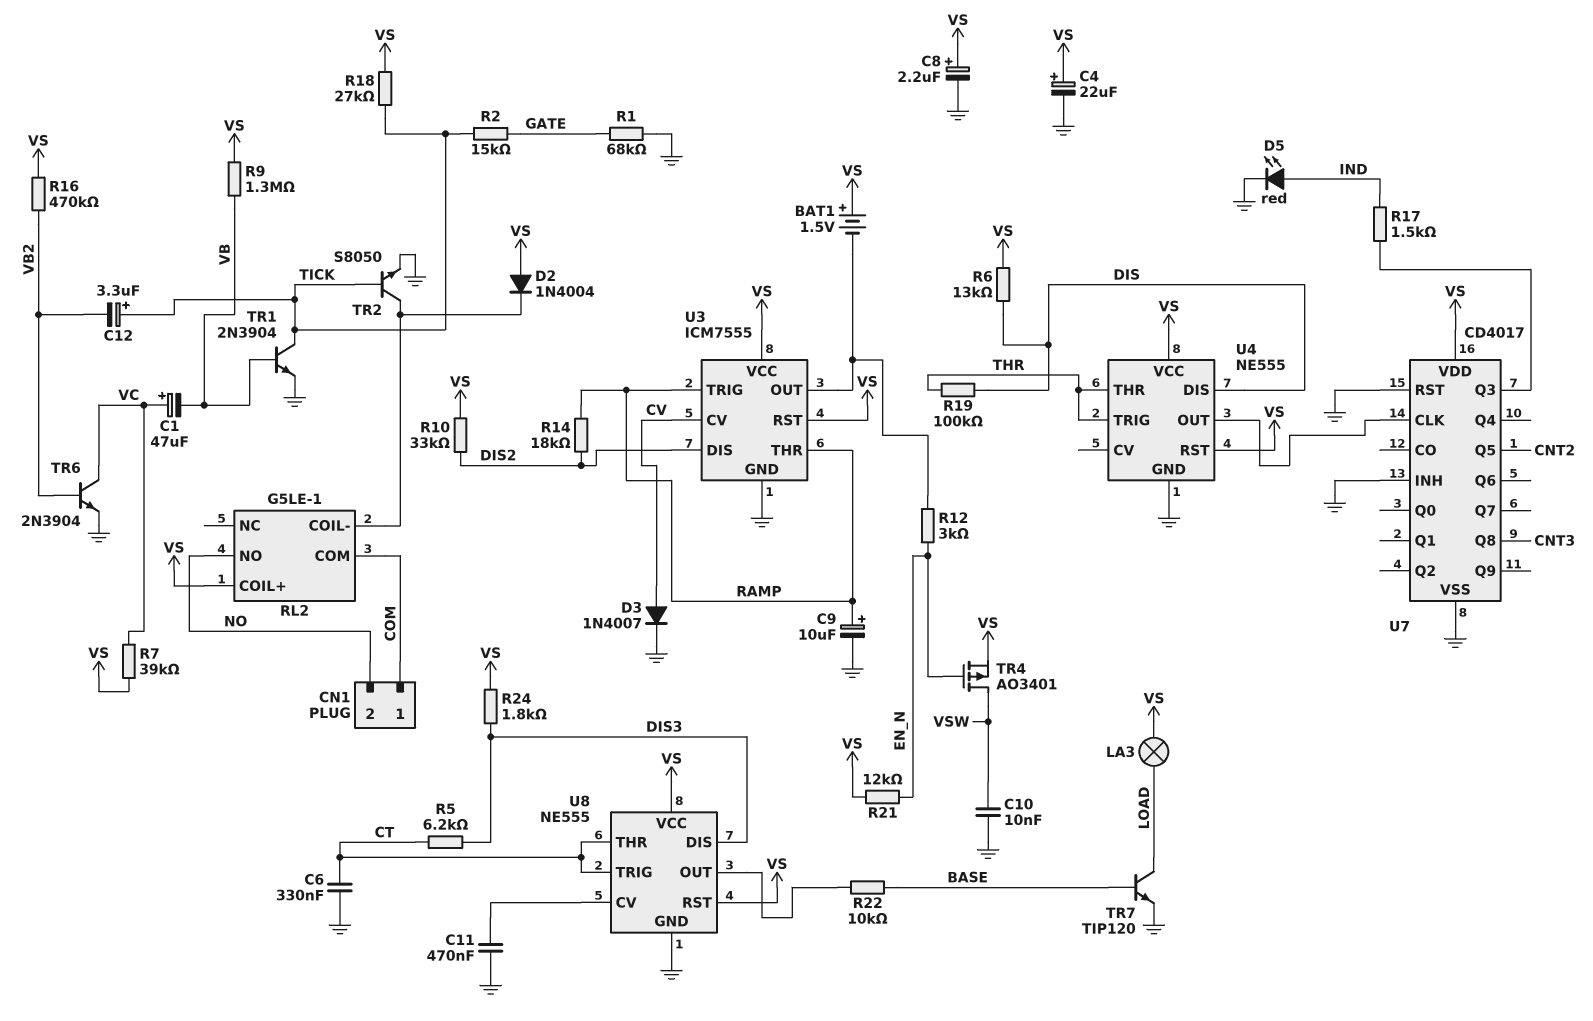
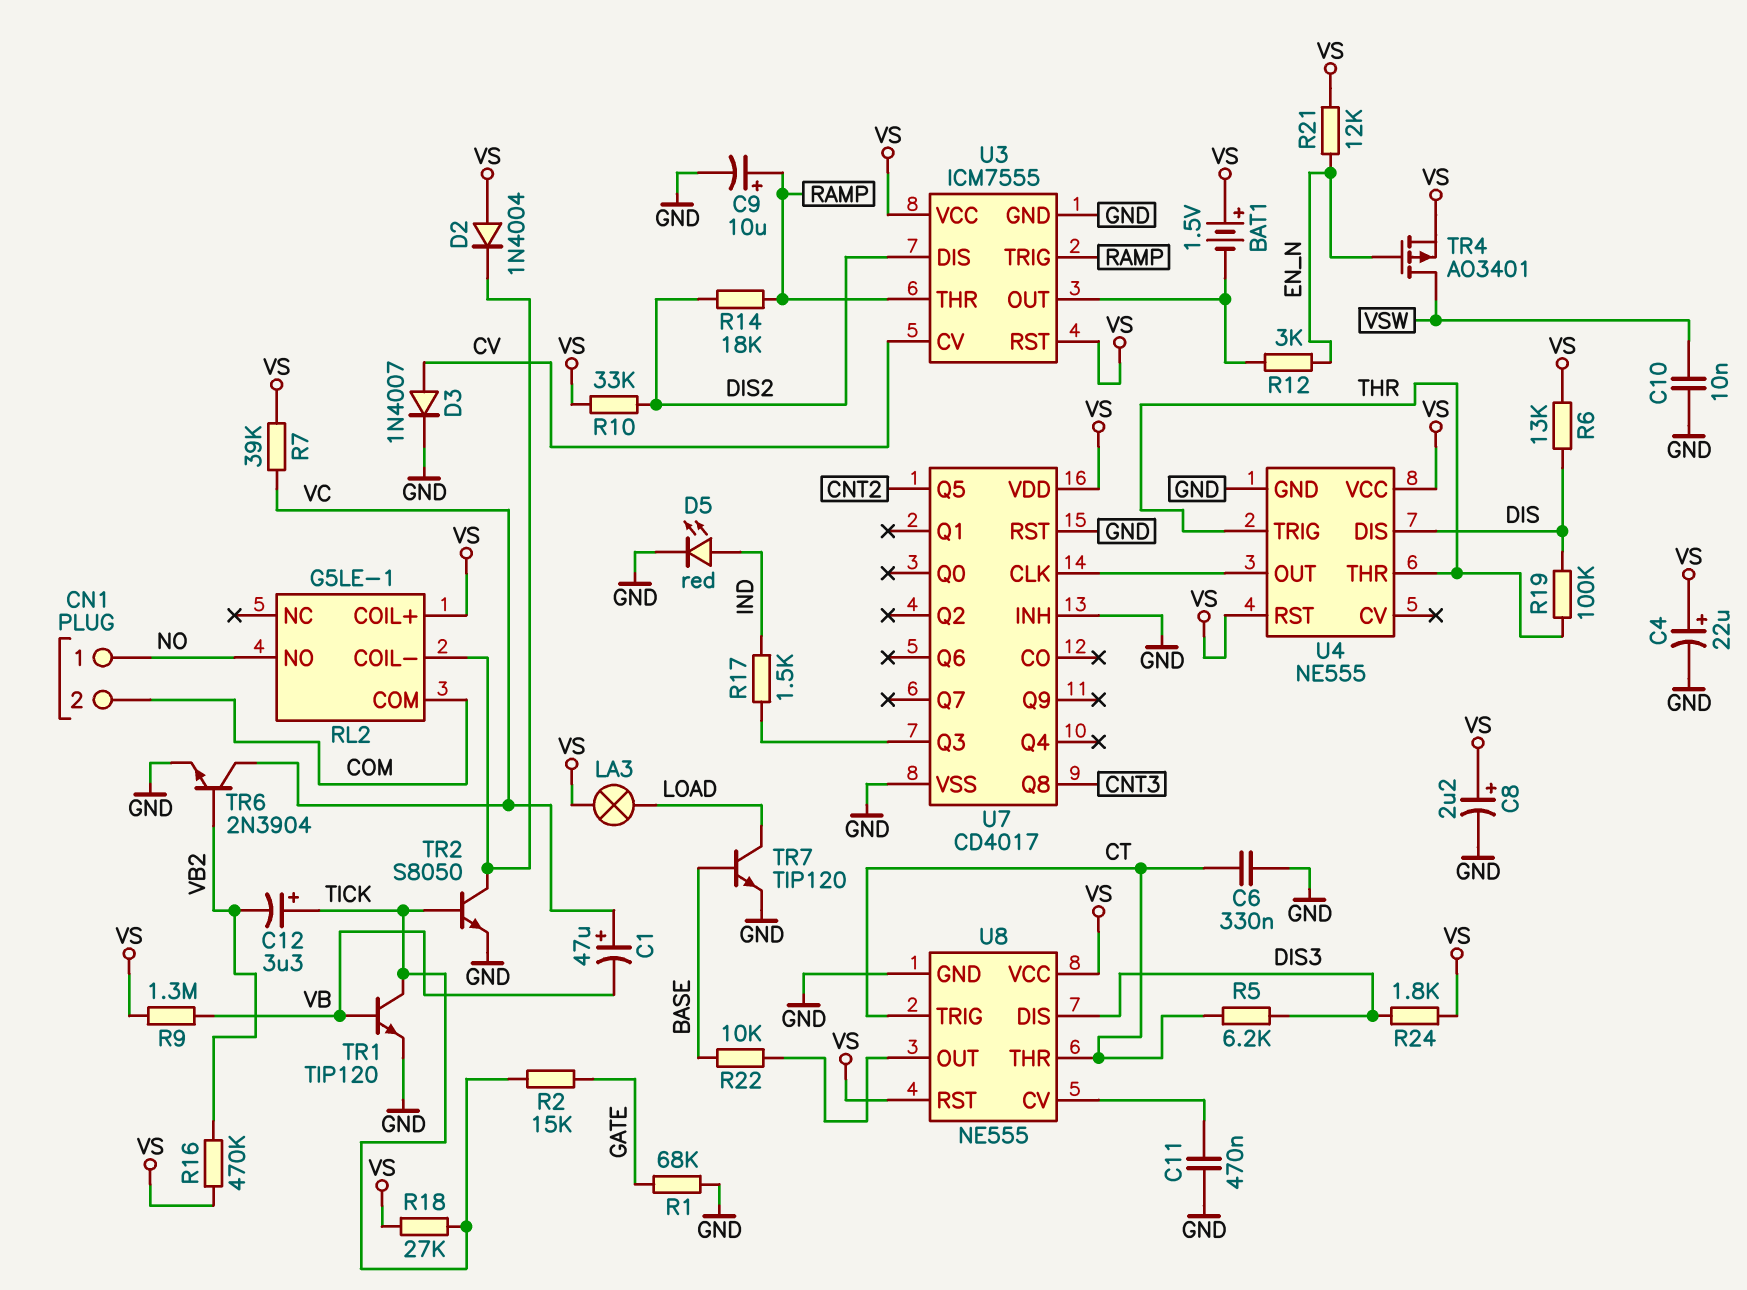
CN1 pin 1: COM -> NO
CN1 pin 2: NO -> COM
TR1: NPN 2N3904 (B VB, C TICK, E GND) -> NPN TIP120 (B VB, C TICK, E GND)

